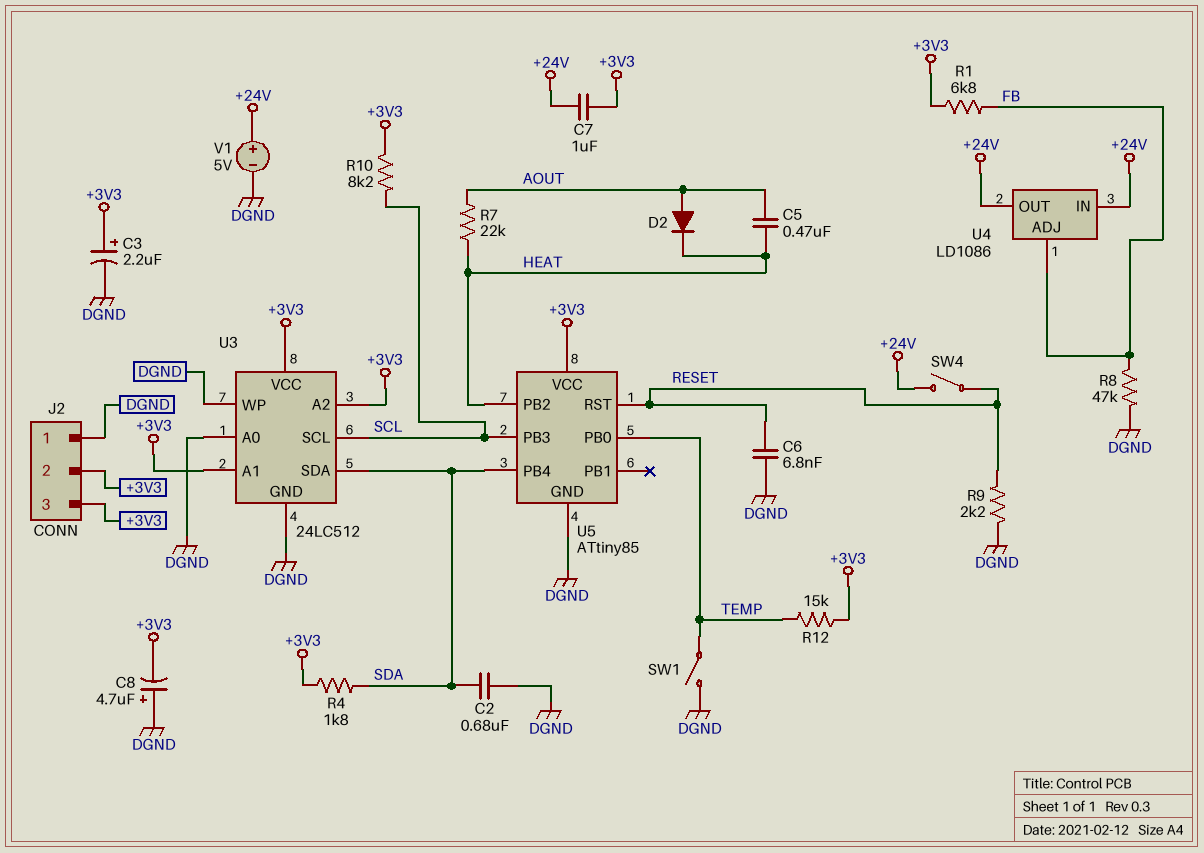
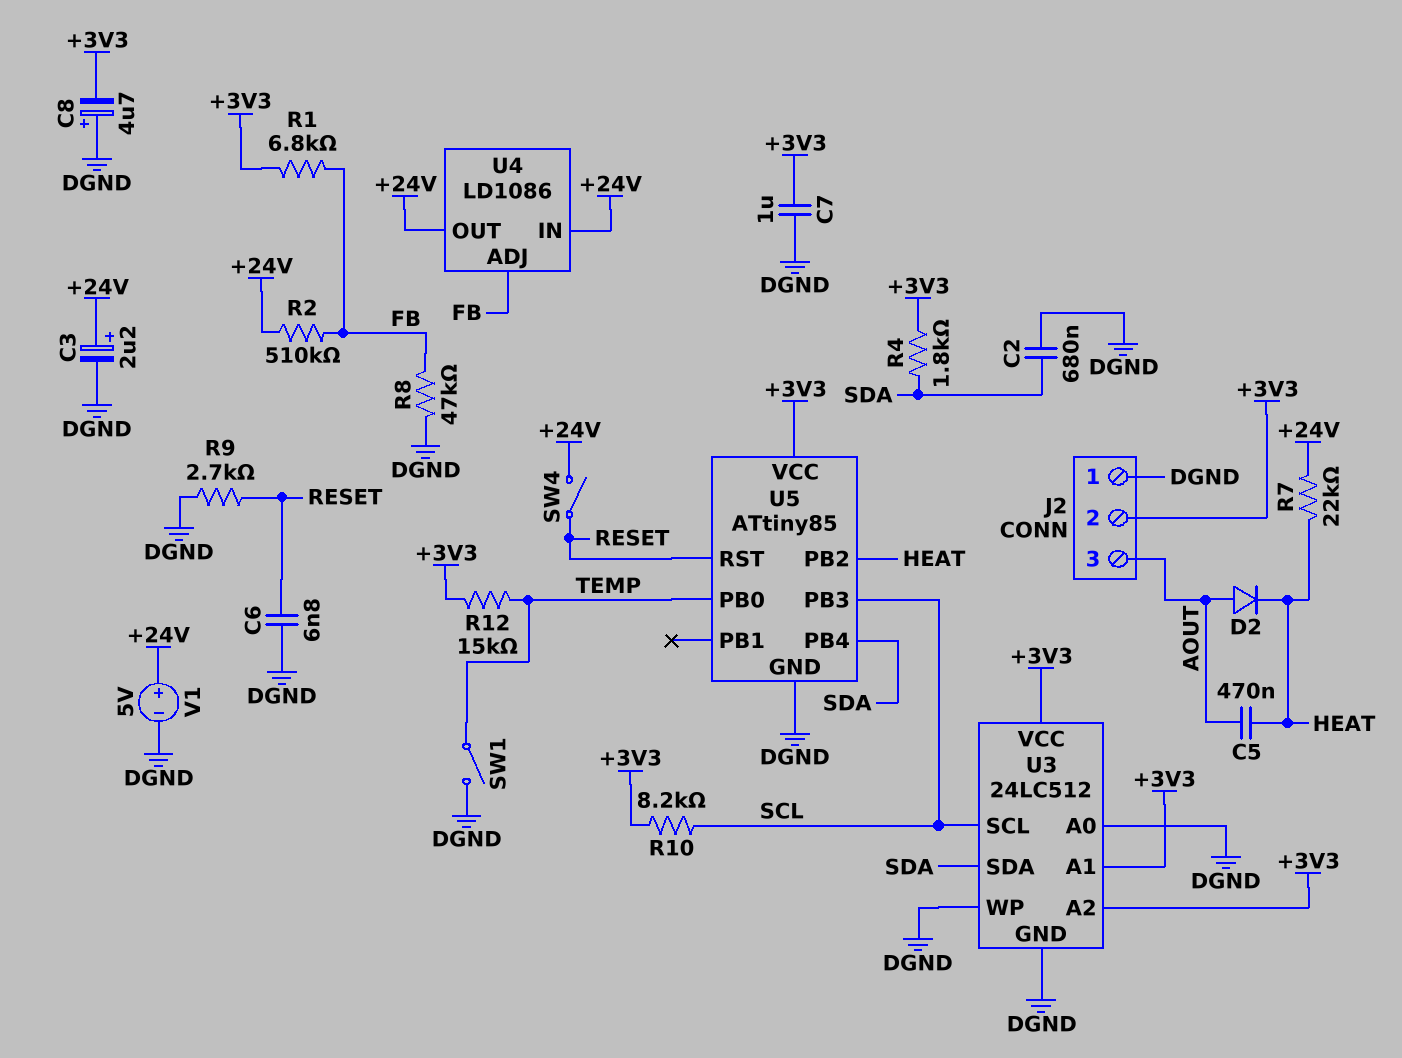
C3: 2.2uF (plus +3V3, minus DGND) -> 2.2uF (plus +24V, minus DGND)
C7: 1uF (+3V3, +24V) -> 1uF (+3V3, DGND)
J2 pin 3: +3V3 -> AOUT
R2: none -> 510k (+24V, FB)
R7: 22k (AOUT, HEAT) -> 22k (+24V, HEAT)
R9: 2.2k (DGND, RESET) -> 2.7k (DGND, RESET)

